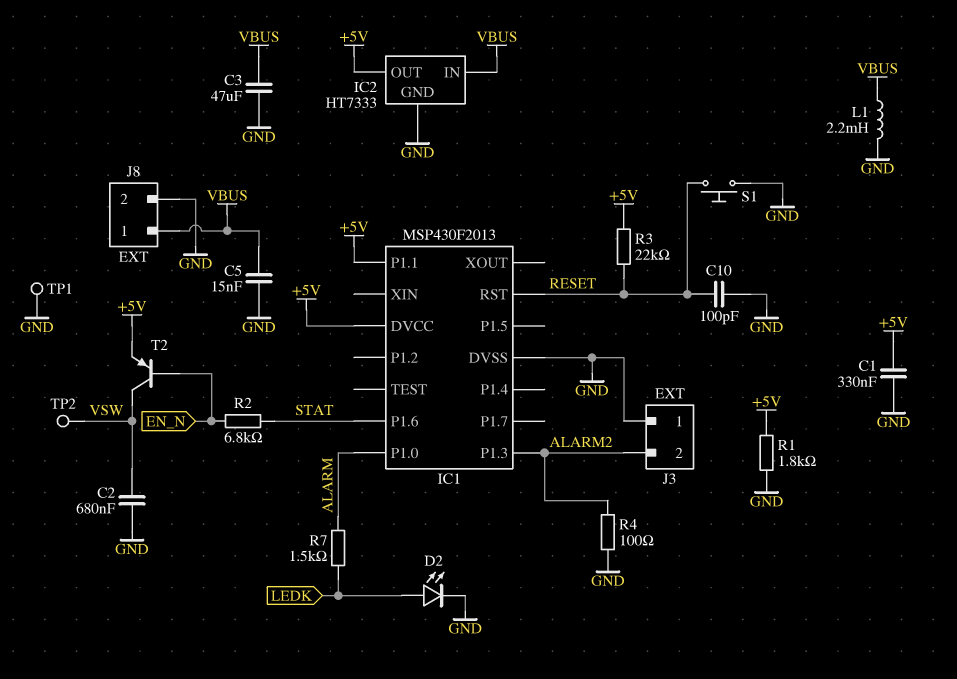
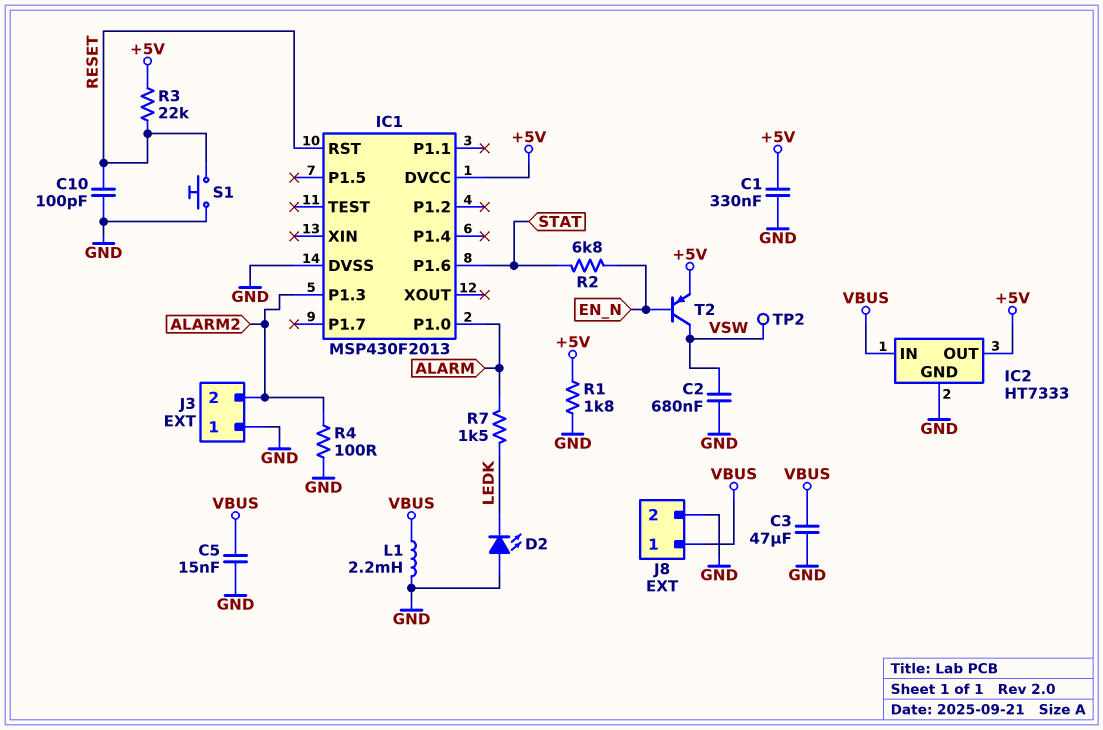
D2: LED (A LEDK, K GND) -> LED (A GND, K LEDK)
IC1 pin P1.1: +5V -> none
TP1: test point (GND) -> none

